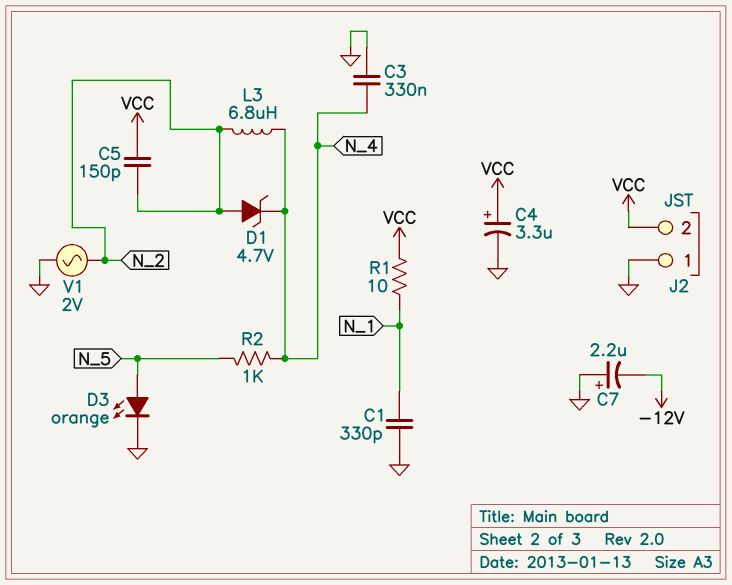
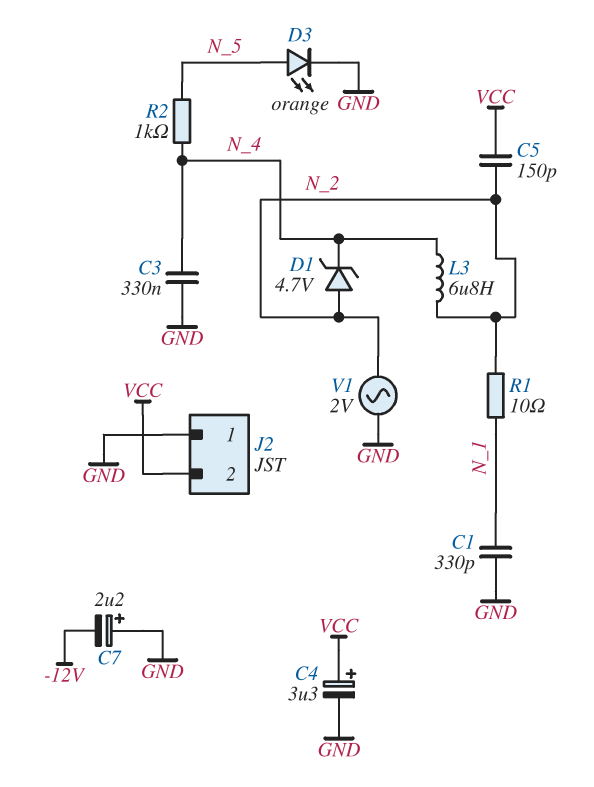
R1: 10 (N_1, VCC) -> 10 (N_1, N_2)

